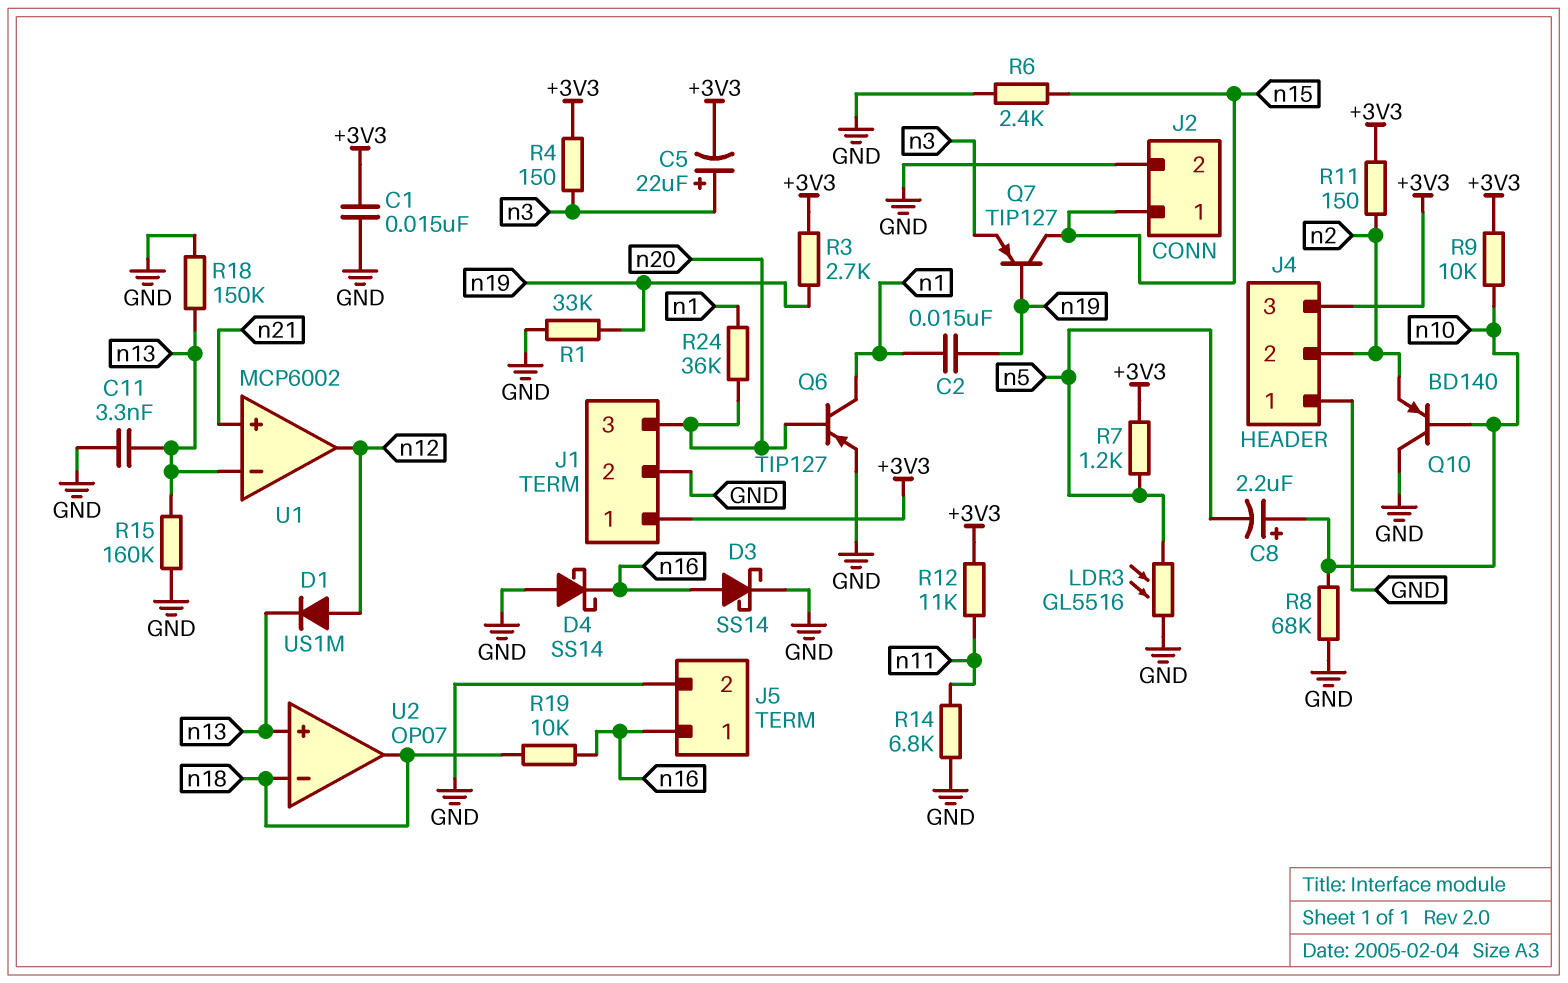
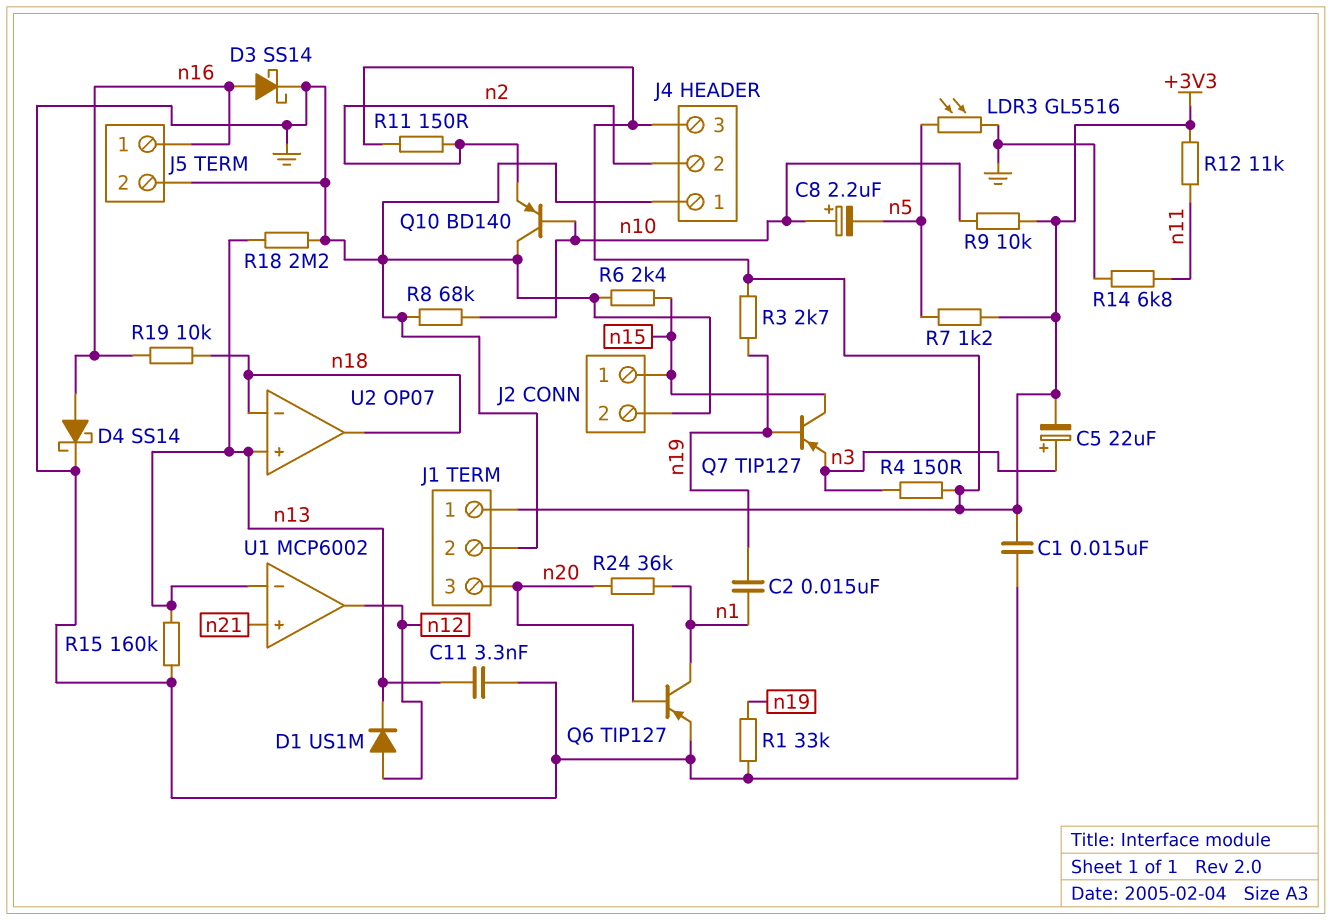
D4: schottky SS14 (A GND, K n16) -> schottky SS14 (A n16, K GND)
R18: 150k (GND, n13) -> 2.2M (GND, n13)

